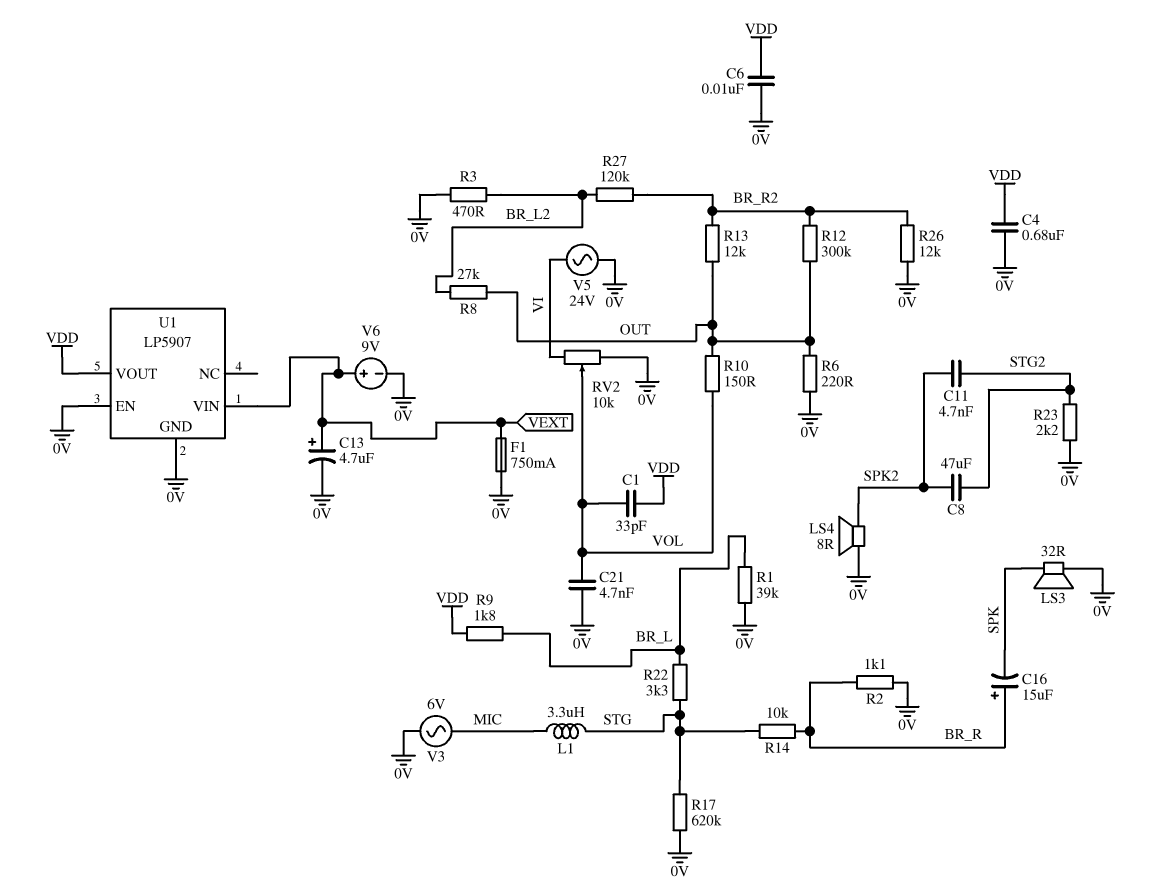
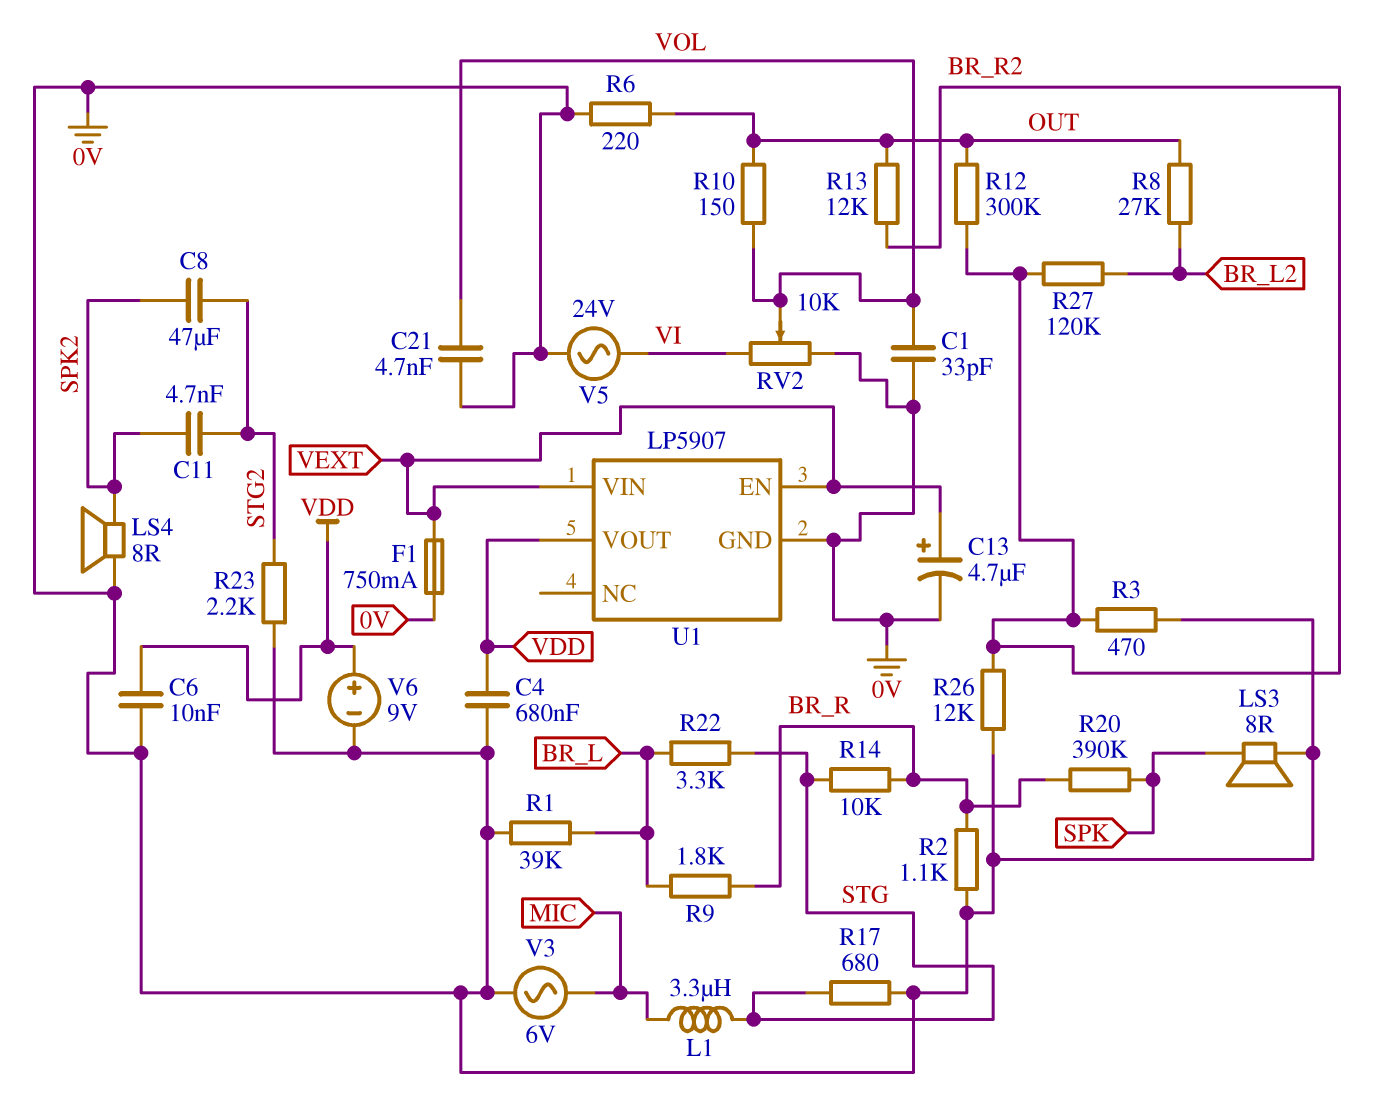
C1: 33pF (VDD, VOL) -> 33pF (0V, VOL)
C16: 15uF (plus BR_R, minus SPK) -> none
LS3: speaker 32R (0V, SPK) -> speaker 8R (0V, SPK)
R3: 470 (0V, BR_L2) -> 470 (0V, BR_R2)
R9: 1.8k (BR_L, VDD) -> 1.8k (BR_L, BR_R)
R17: 620k (0V, STG) -> 680 (0V, STG)
R20: none -> 390k (BR_R, SPK)
U1 pin EN: 0V -> VEXT
V6: 9V (plus VEXT, minus 0V) -> 9V (plus VDD, minus 0V)

